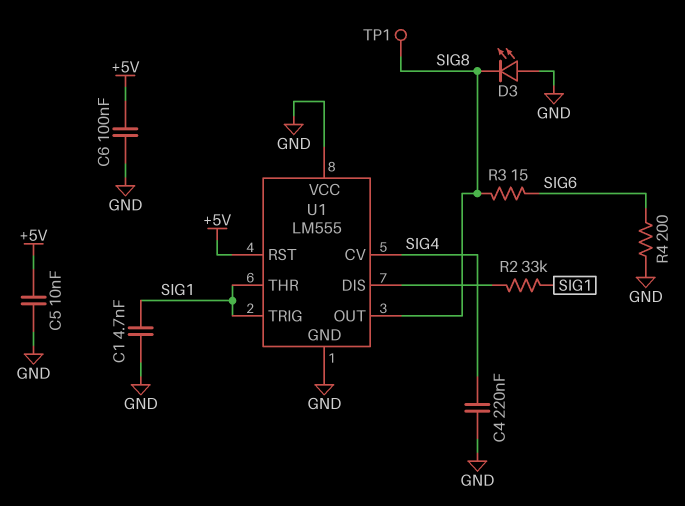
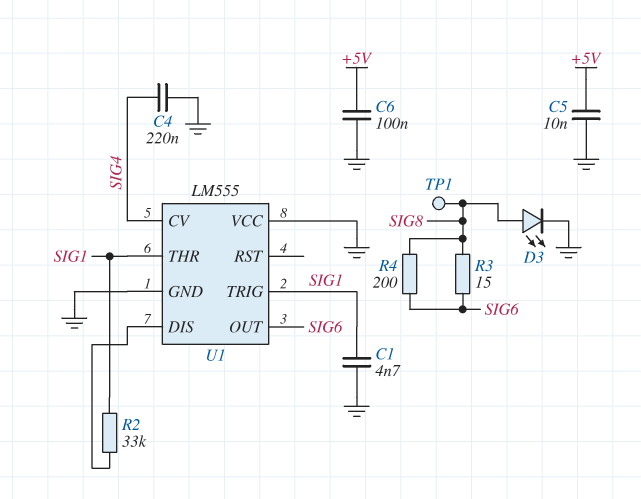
D3: LED (A GND, K SIG8) -> LED (A SIG8, K GND)
R4: 200 (GND, SIG6) -> 200 (SIG6, SIG8)
U1 pin OUT: SIG8 -> SIG6
U1 pin RST: +5V -> none

